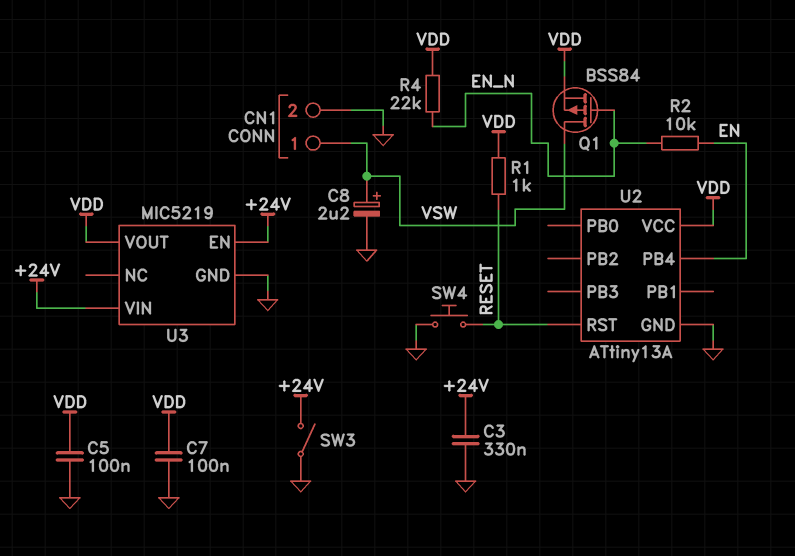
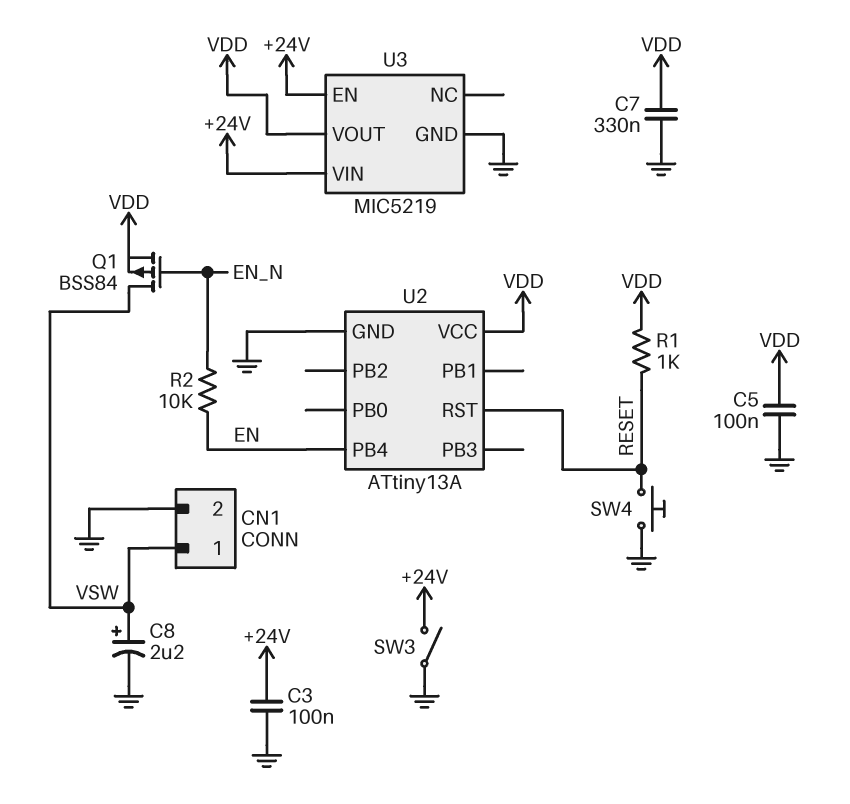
C3: 330nF (+24V, GND) -> 100nF (+24V, GND)
C7: 100nF (GND, VDD) -> 330nF (GND, VDD)
R4: 22k (EN_N, VDD) -> none

